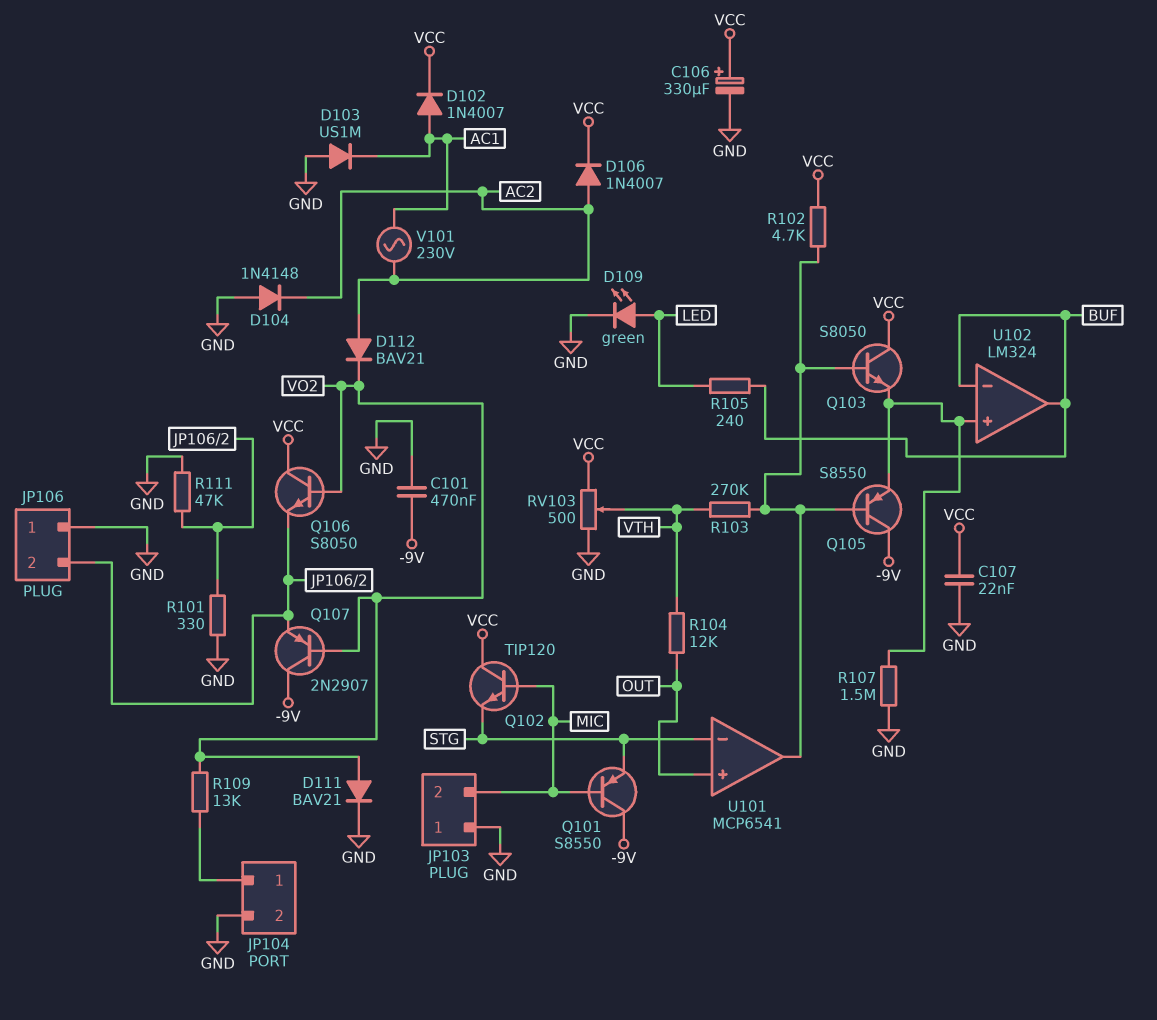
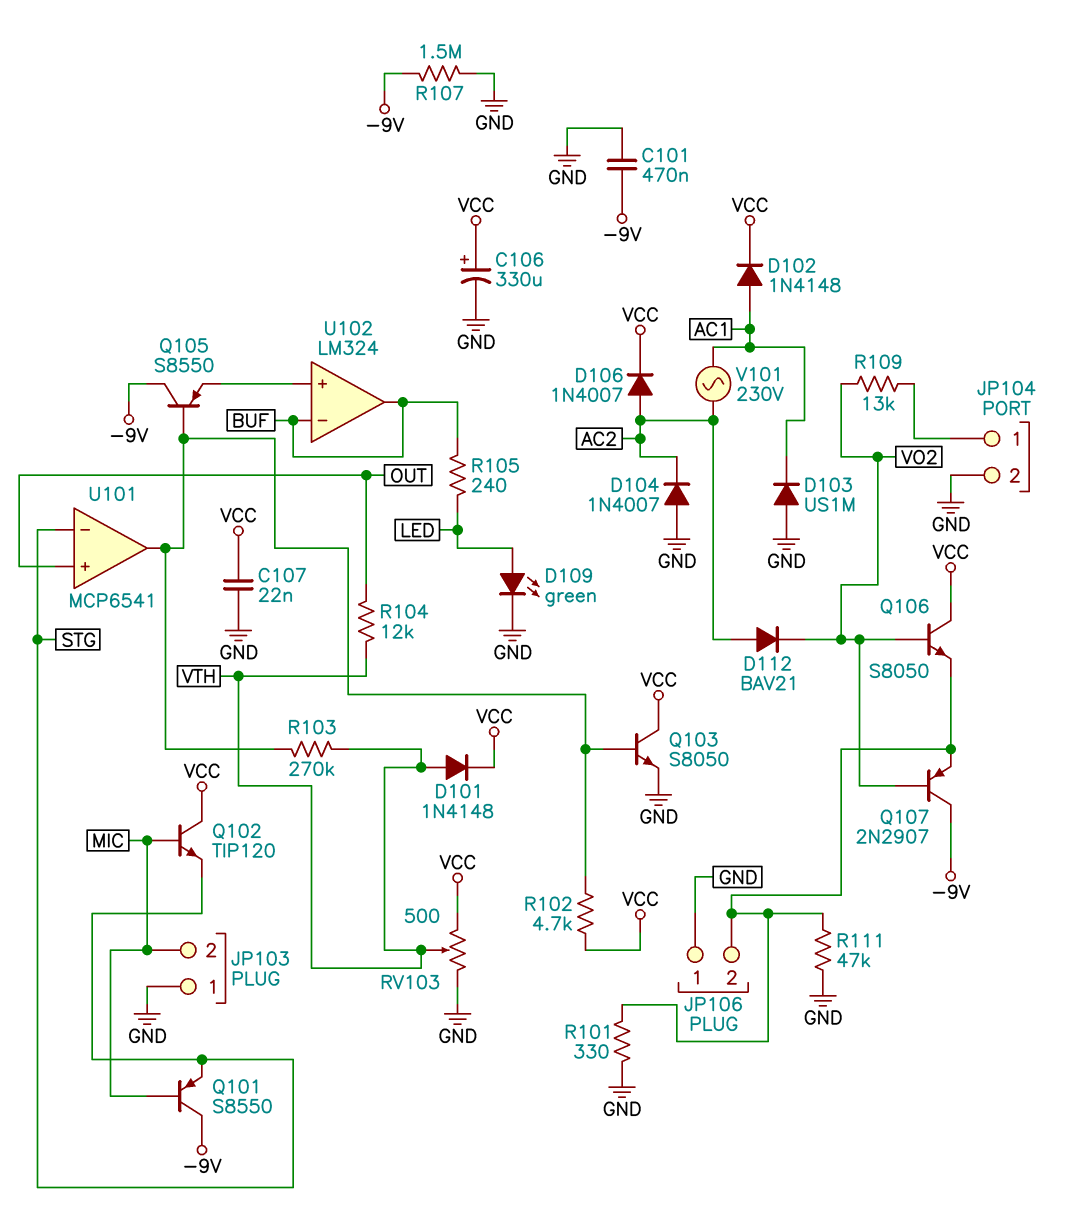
D101: none -> diode 1N4148 (A VTH, K VCC)
D102: diode 1N4007 (A AC1, K VCC) -> diode 1N4148 (A AC1, K VCC)
D104: diode 1N4148 (A GND, K AC2) -> diode 1N4007 (A GND, K AC2)
D111: diode BAV21 (A VO2, K GND) -> none
Q103: NPN S8050 (B U101/out, C VCC, E U102/in+) -> NPN S8050 (B U101/out, C VCC, E GND)
R107: 1.5M (GND, U102/in+) -> 1.5M (-9V, GND)

